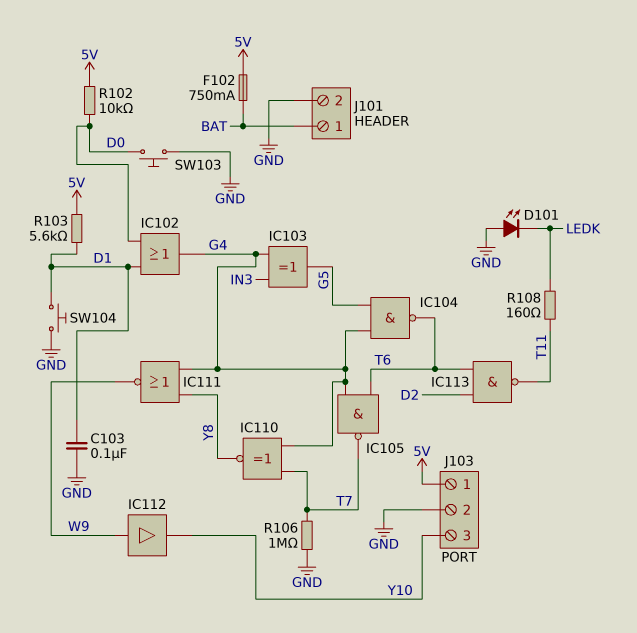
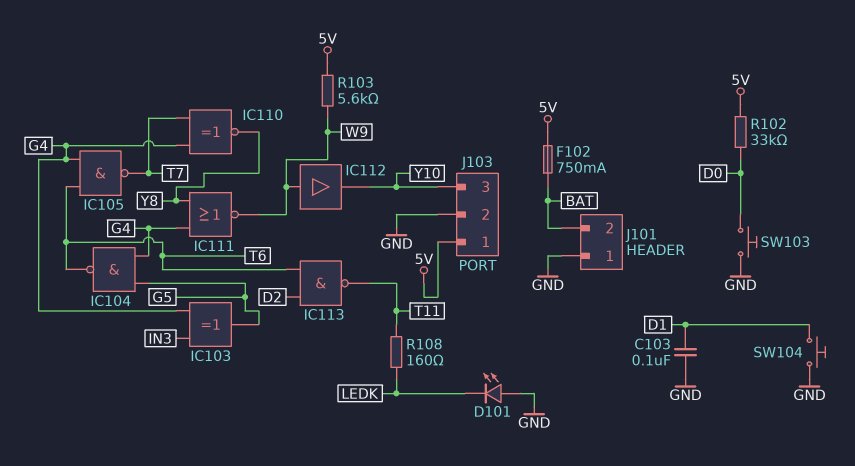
IC102: OR (in D0, in D1, out G4) -> none
J101 pin 1: BAT -> GND
J101 pin 2: GND -> BAT
R102: 10k (5V, D0) -> 33k (5V, D0)
R103: 5.6k (5V, D1) -> 5.6k (5V, W9)
R106: 1M (GND, T7) -> none

